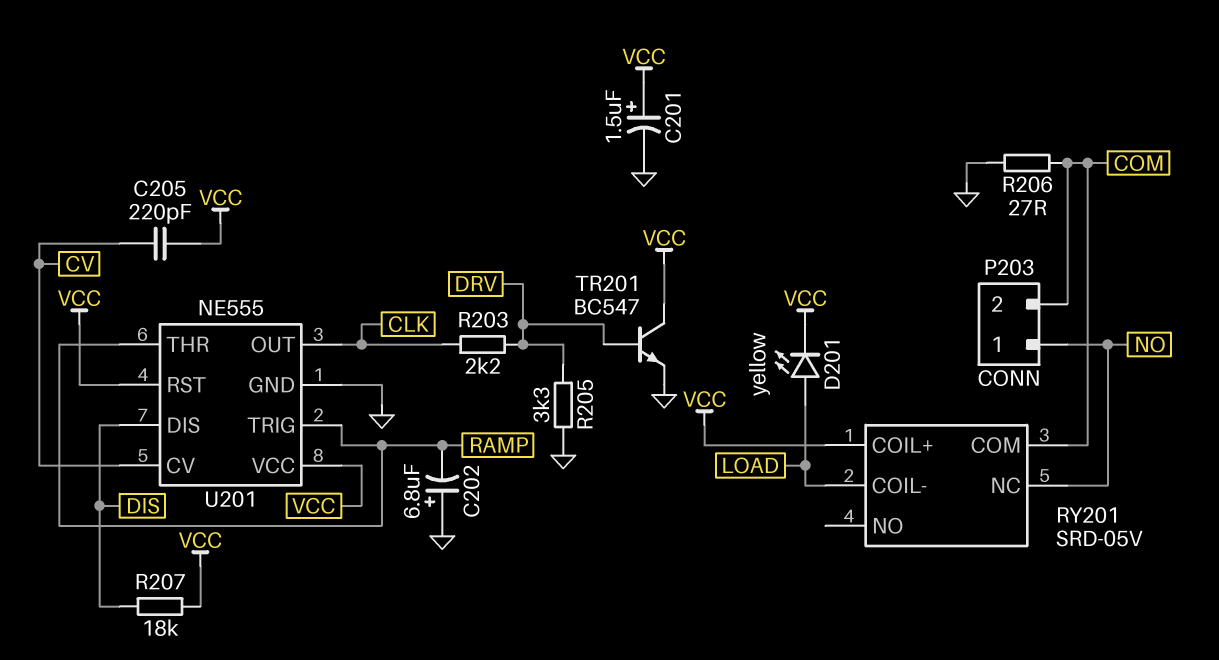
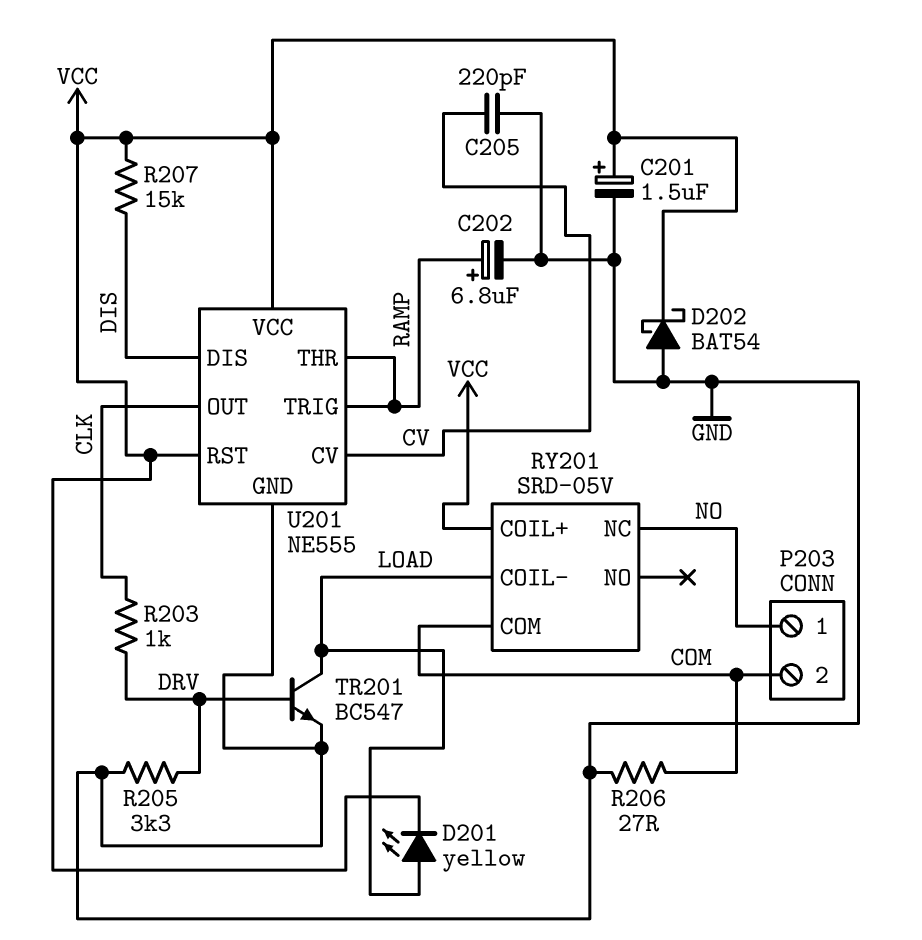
C202: 6.8uF (plus GND, minus RAMP) -> 6.8uF (plus RAMP, minus GND)
C205: 220pF (CV, VCC) -> 220pF (CV, GND)
D202: none -> schottky BAT54 (A GND, K VCC)
R203: 2.2k (CLK, DRV) -> 1k (CLK, DRV)
R207: 18k (DIS, VCC) -> 15k (DIS, VCC)
TR201: NPN BC547 (B DRV, C VCC, E GND) -> NPN BC547 (B DRV, C LOAD, E GND)

